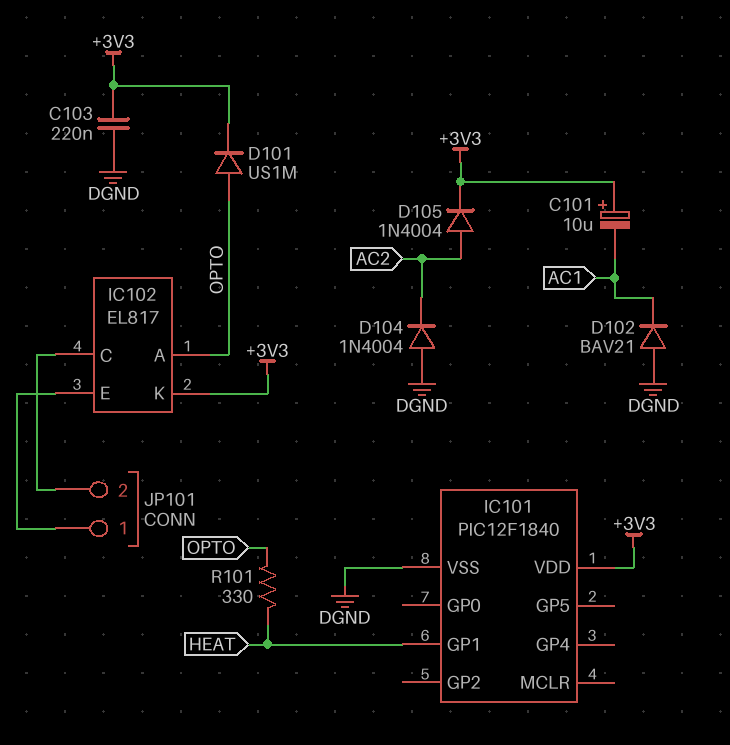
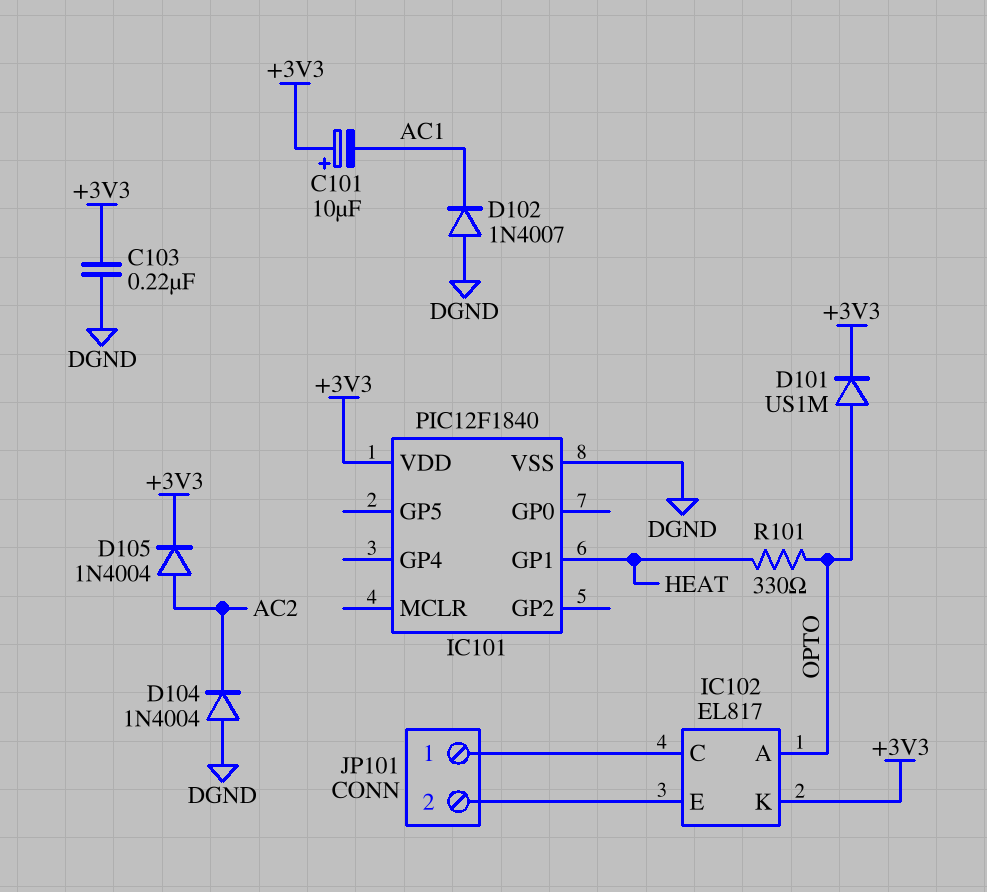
D102: diode BAV21 (A DGND, K AC1) -> diode 1N4007 (A DGND, K AC1)
JP101 pin 1: IC102/E -> IC102/C
JP101 pin 2: IC102/C -> IC102/E

